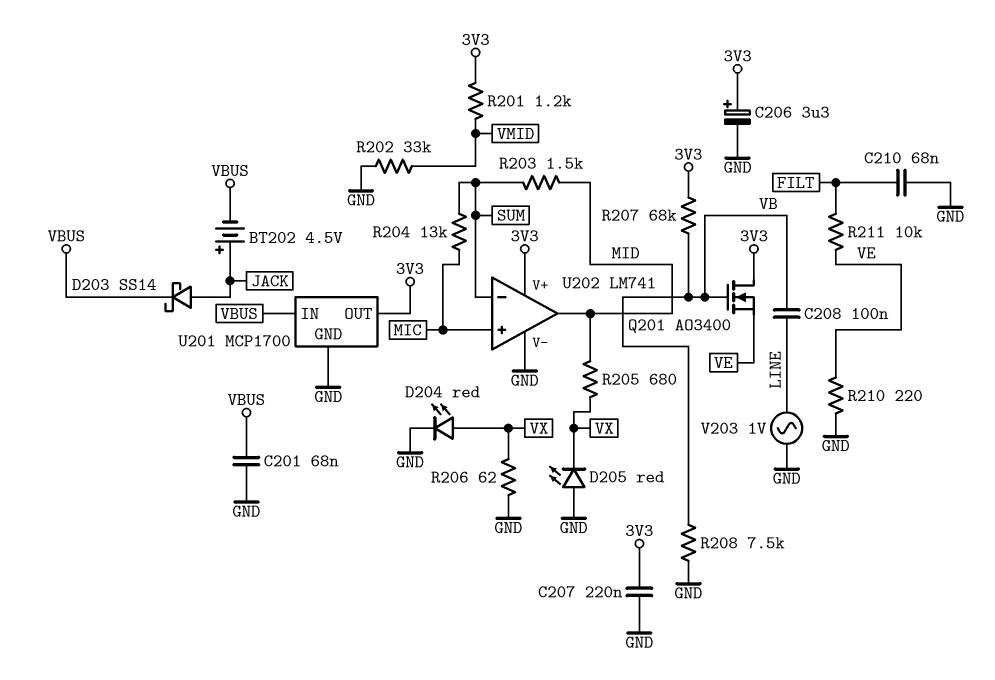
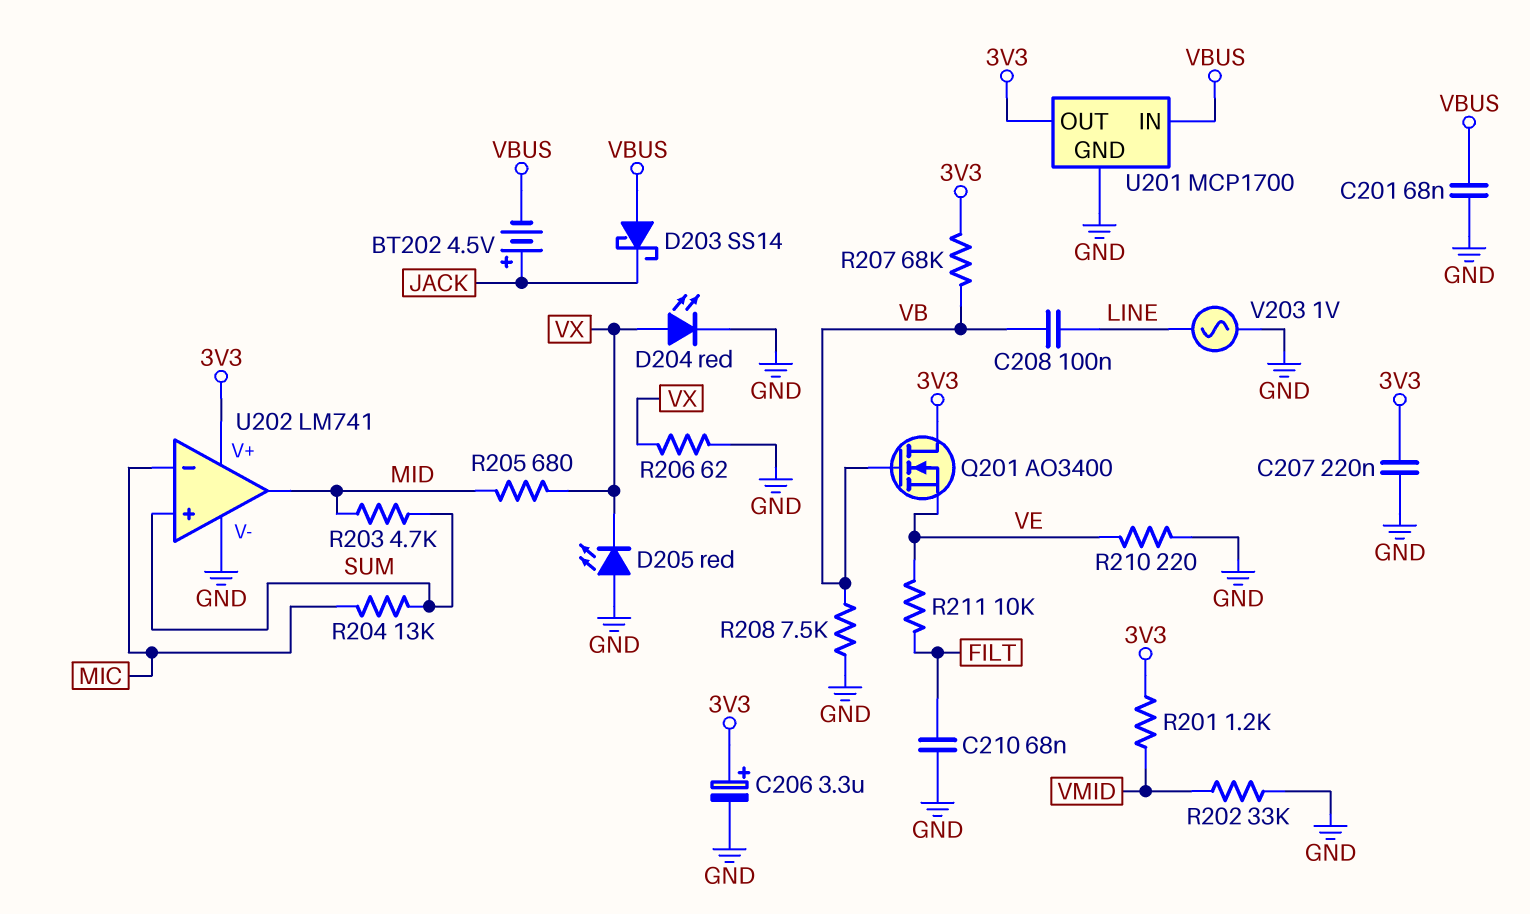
D203: schottky SS14 (A JACK, K VBUS) -> schottky SS14 (A VBUS, K JACK)
R203: 1.5k (MID, SUM) -> 4.7k (MID, SUM)
U202 pin in+: MIC -> SUM
U202 pin in-: SUM -> MIC

